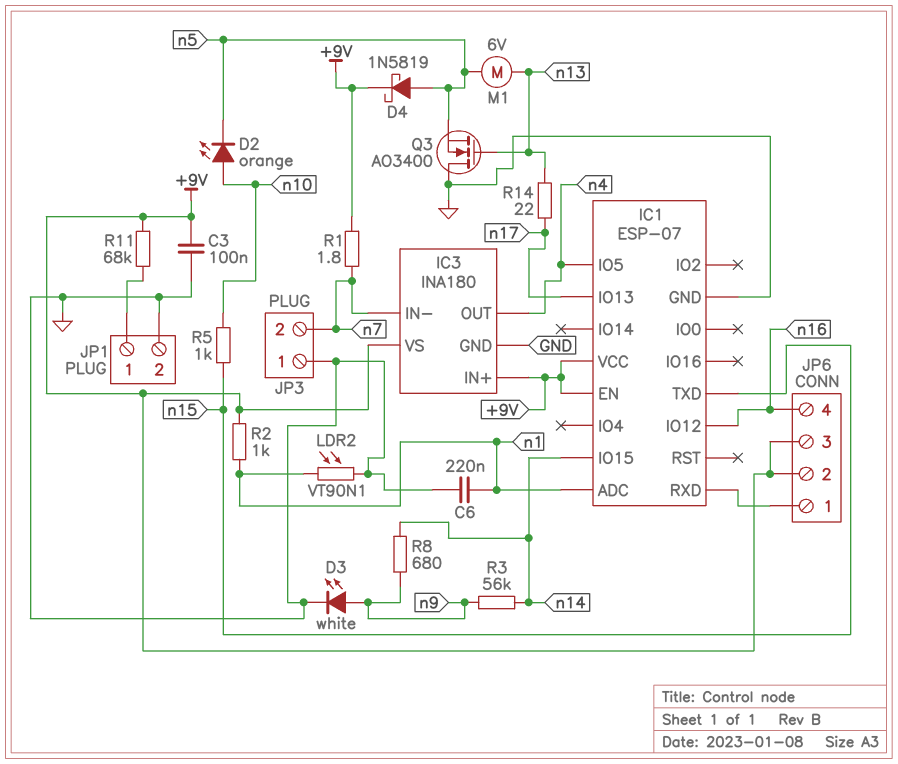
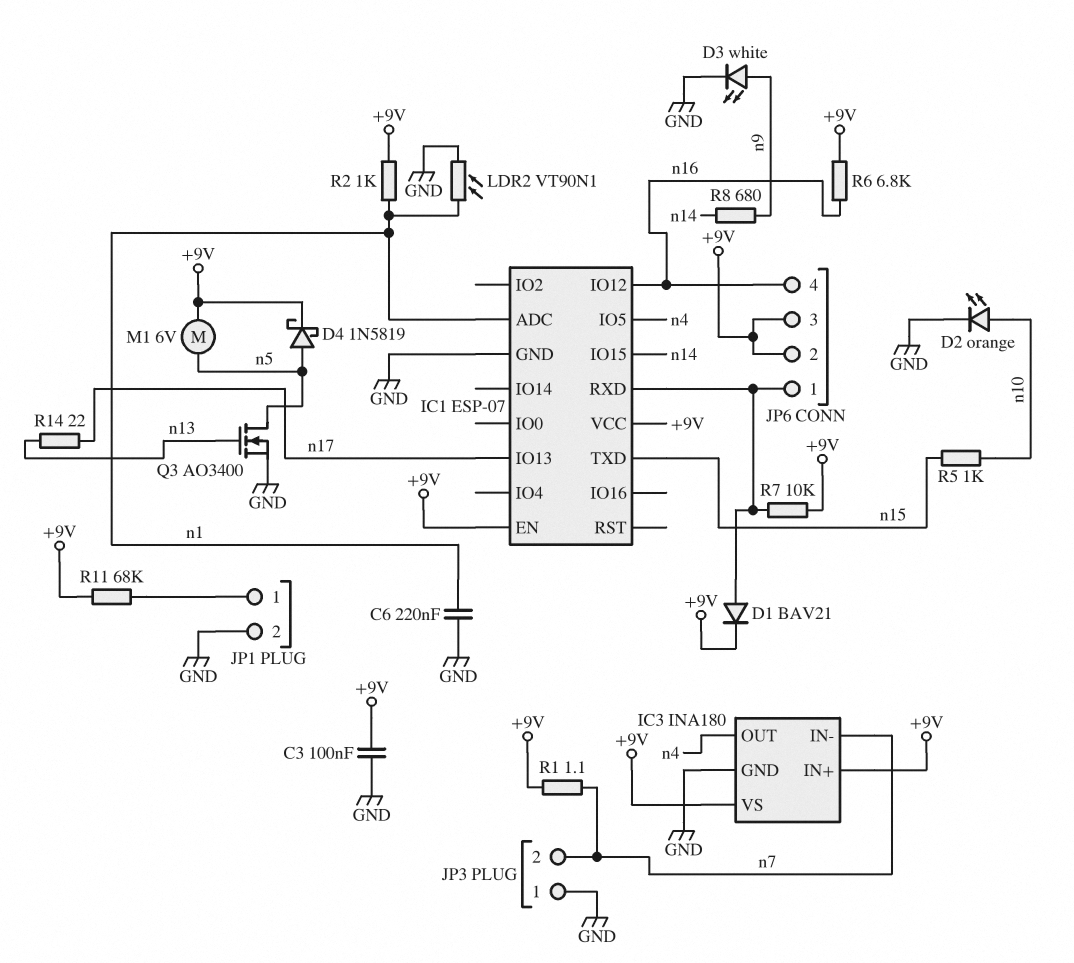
D1: none -> diode BAV21 (A IC1/RXD, K +9V)
D2: LED orange (A n10, K n5) -> LED orange (A n10, K GND)
M1: motor 6V (n5, n13) -> motor 6V (+9V, n5)
Q3: NMOS AO3400 (G n13, D GND, S n5) -> NMOS AO3400 (G n13, D n5, S GND)
R1: 1.8 (+9V, n7) -> 1.1 (+9V, n7)
R3: 56k (n9, n14) -> none
R6: none -> 6.8k (+9V, n16)
R7: none -> 10k (+9V, IC1/RXD)

